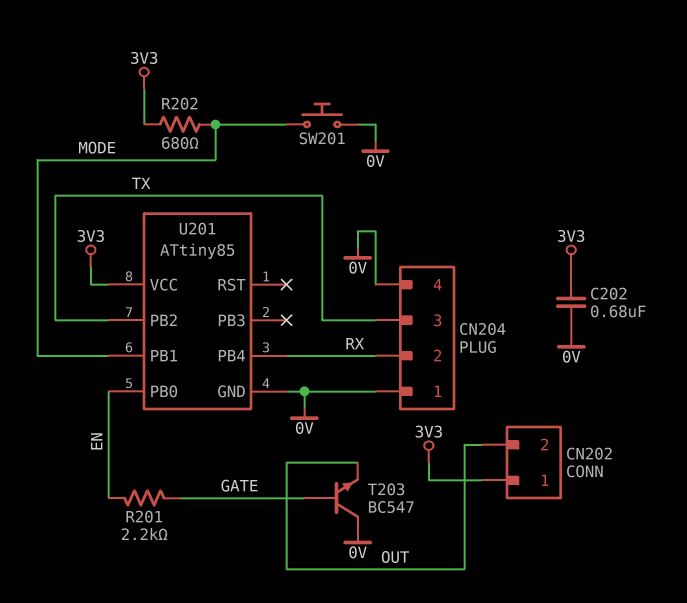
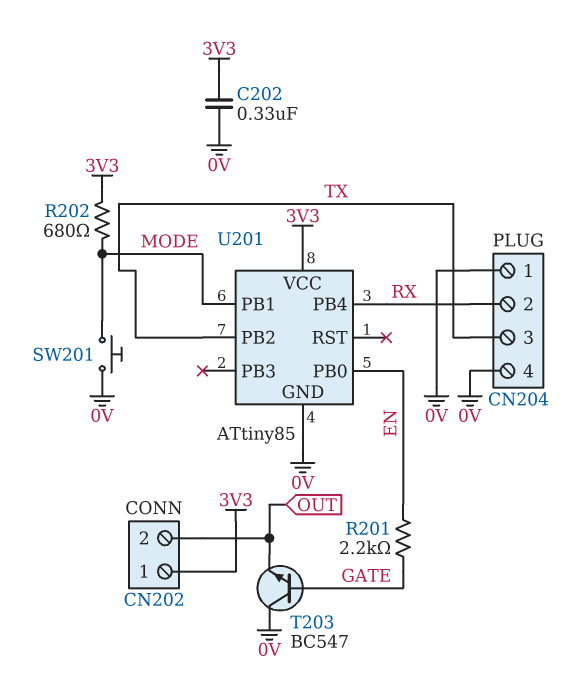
C202: 680nF (0V, 3V3) -> 330nF (0V, 3V3)

